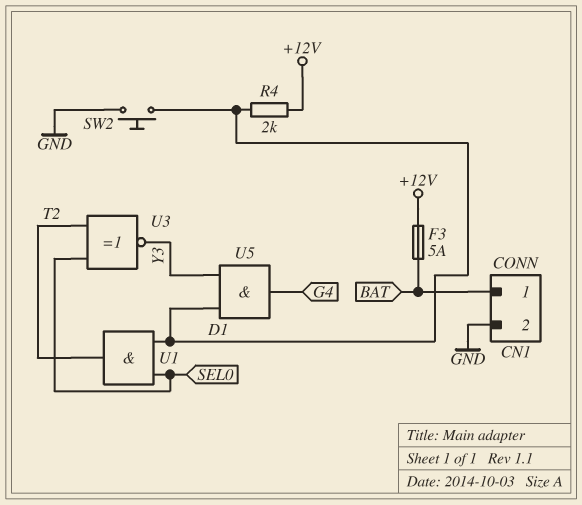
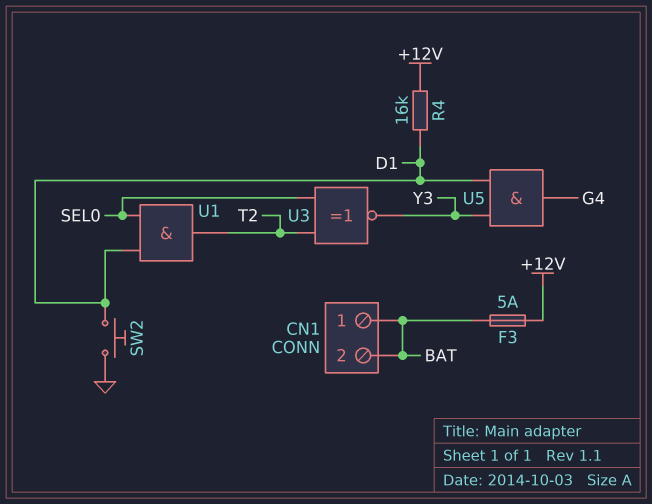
CN1 pin 2: GND -> BAT
R4: 2k (+12V, D1) -> 16k (+12V, D1)

